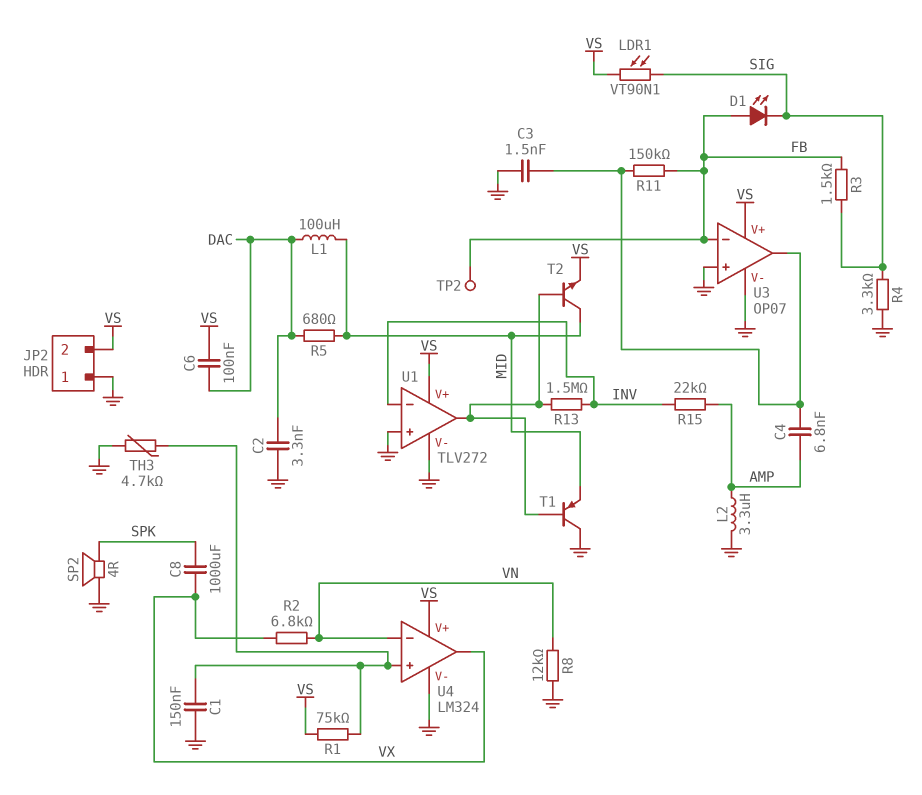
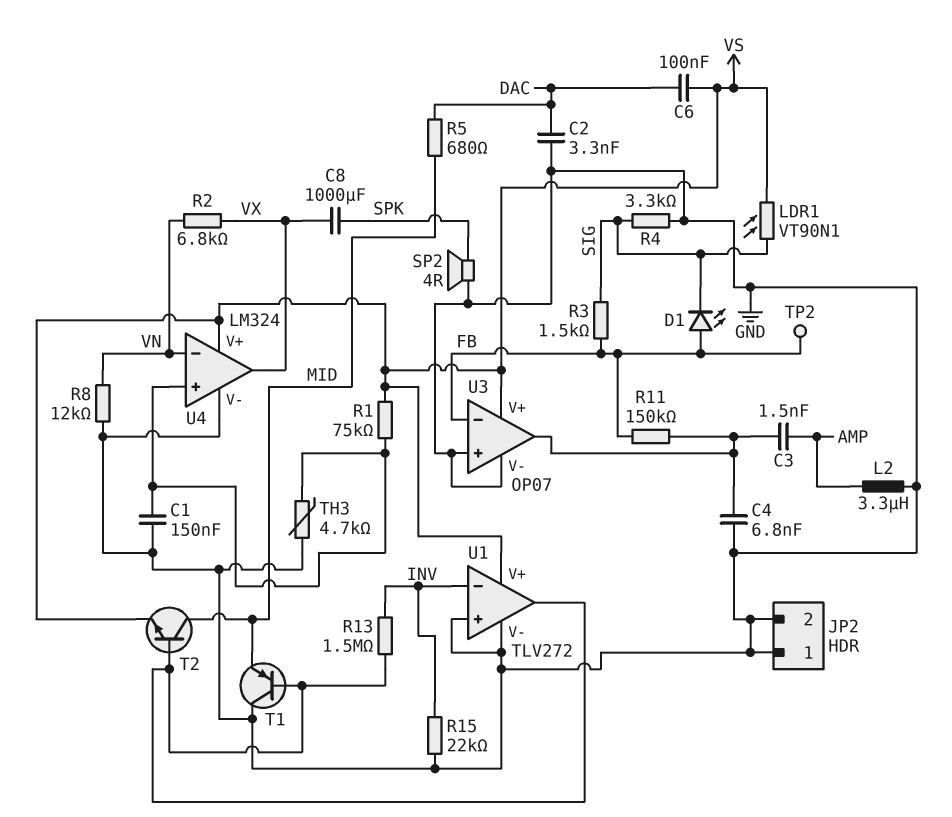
C3: 1.5nF (GND, U3/out) -> 1.5nF (AMP, U3/out)
C4: 6.8nF (AMP, U3/out) -> 6.8nF (GND, U3/out)
JP2 pin 2: VS -> GND
L1: 100uH (DAC, MID) -> none
R15: 22k (AMP, INV) -> 22k (GND, INV)

